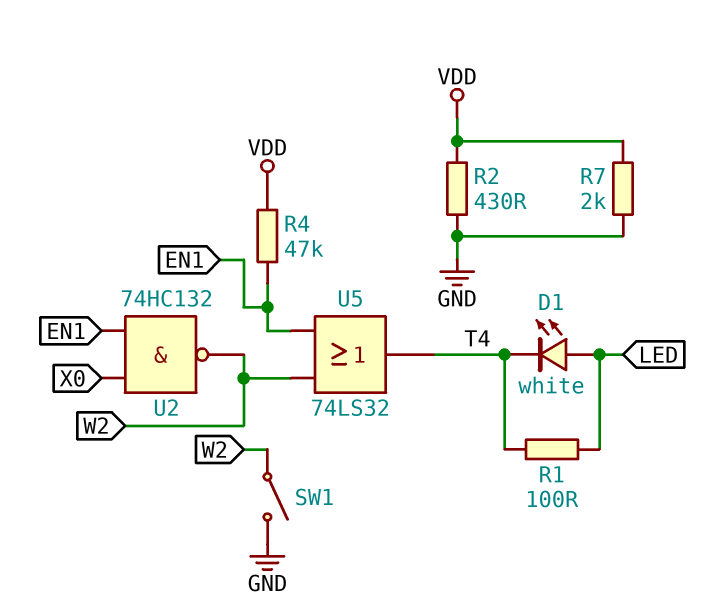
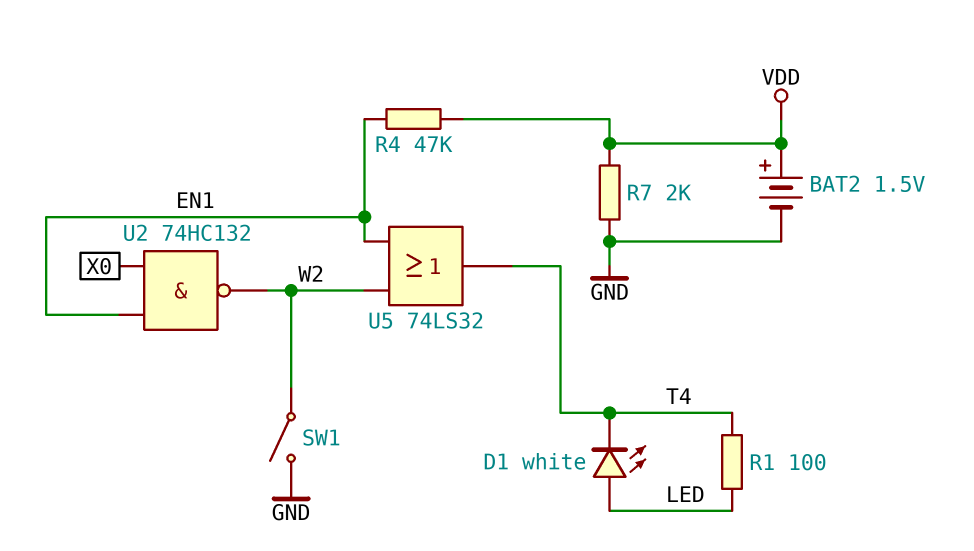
BAT2: none -> 1.5V (plus VDD, minus GND)
R2: 430 (GND, VDD) -> none

